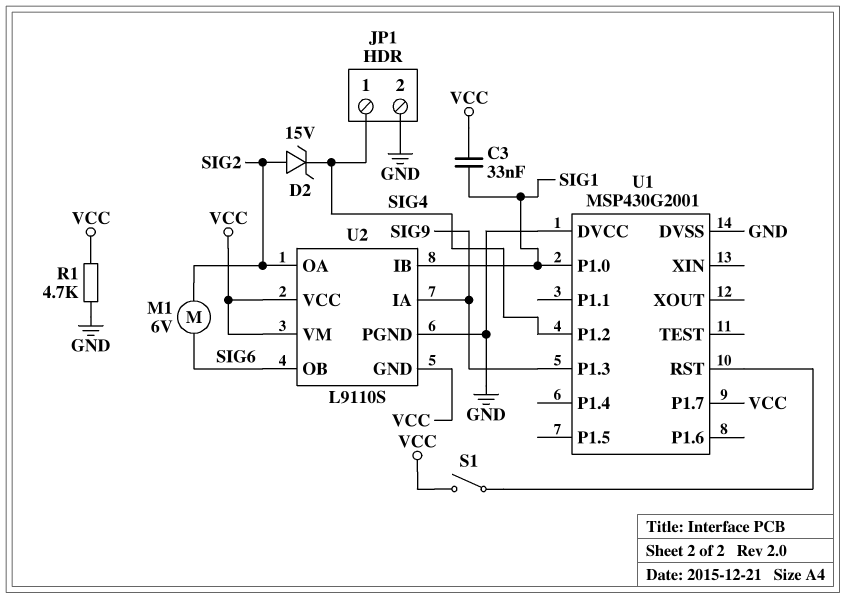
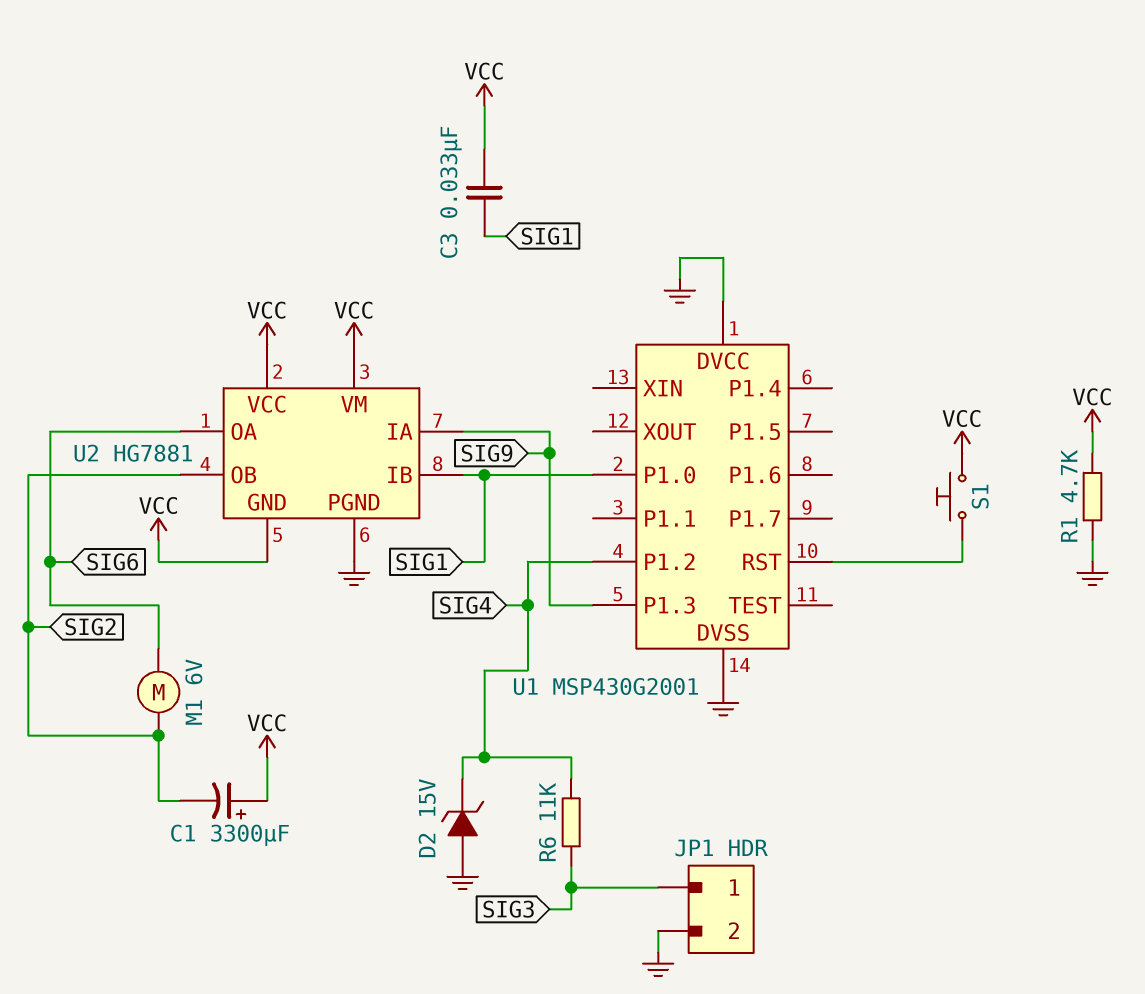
C1: none -> 3300uF (plus VCC, minus SIG2)
D2: zener 15V (A SIG2, K SIG4) -> zener 15V (A GND, K SIG4)
JP1 pin 1: SIG4 -> SIG3
R6: none -> 11k (SIG3, SIG4)
S1: switch (U1/RST, VCC) -> button (U1/RST, VCC)
U1 pin P1.7: VCC -> none
U2: L9110S -> HG7881
U2 pin OA: SIG2 -> SIG6
U2 pin OB: SIG6 -> SIG2

